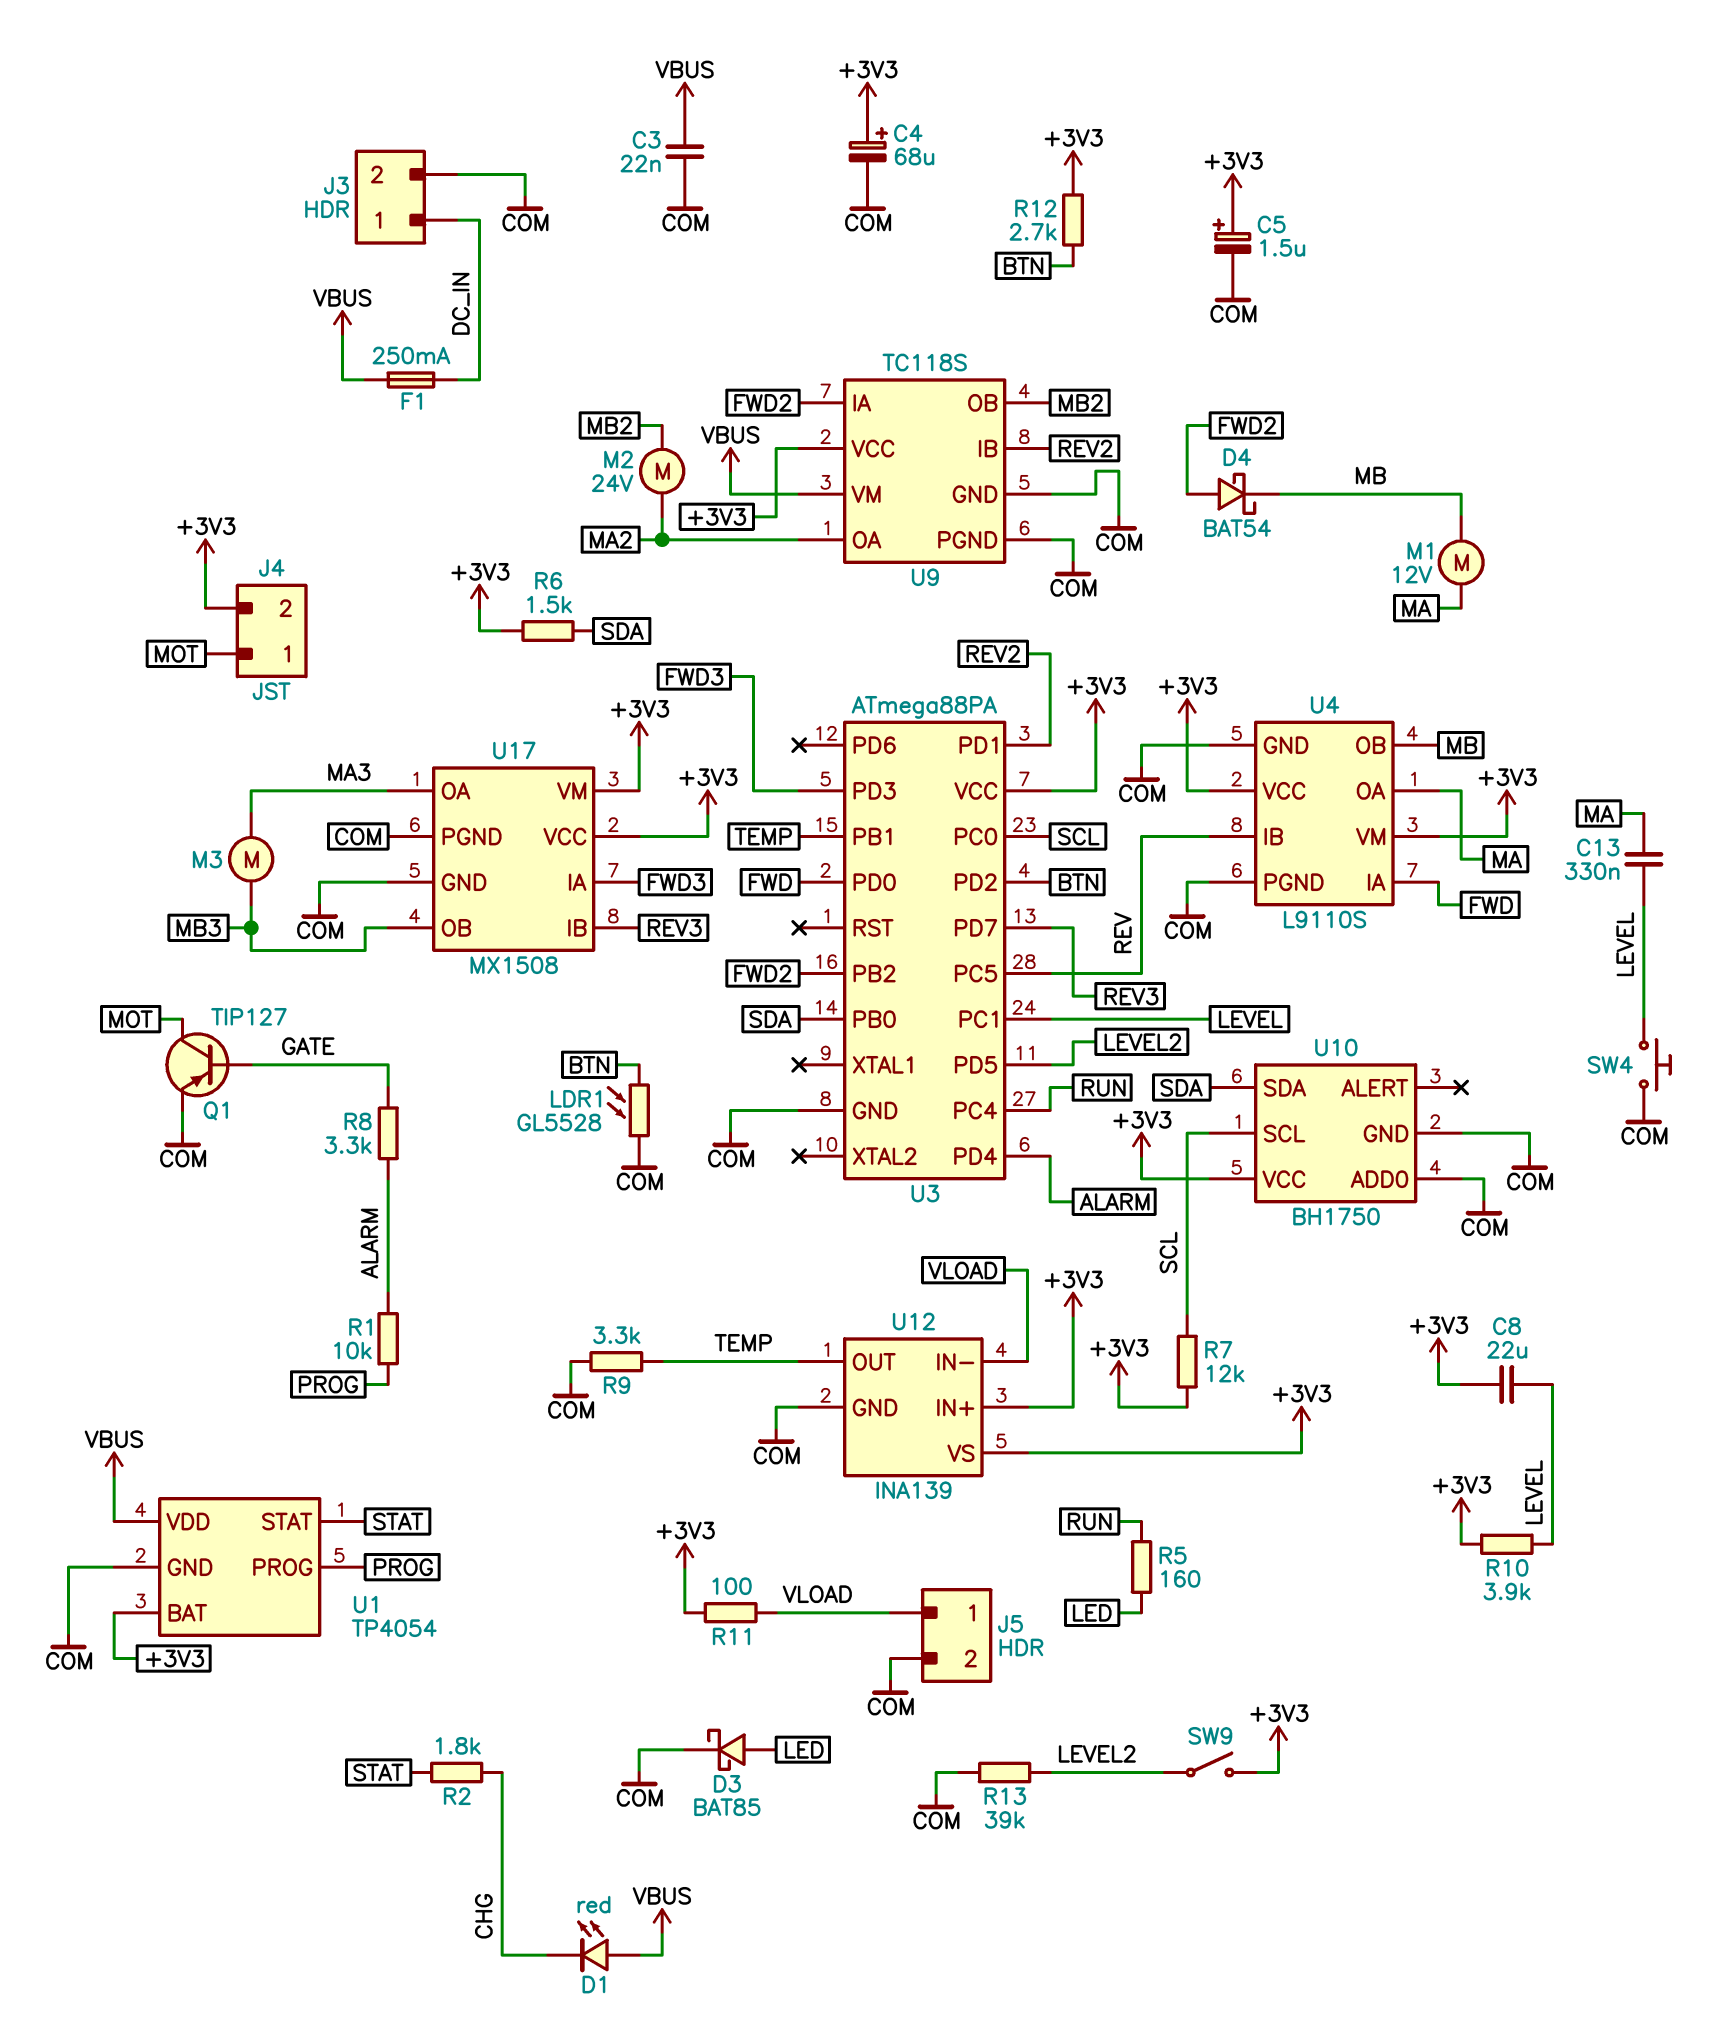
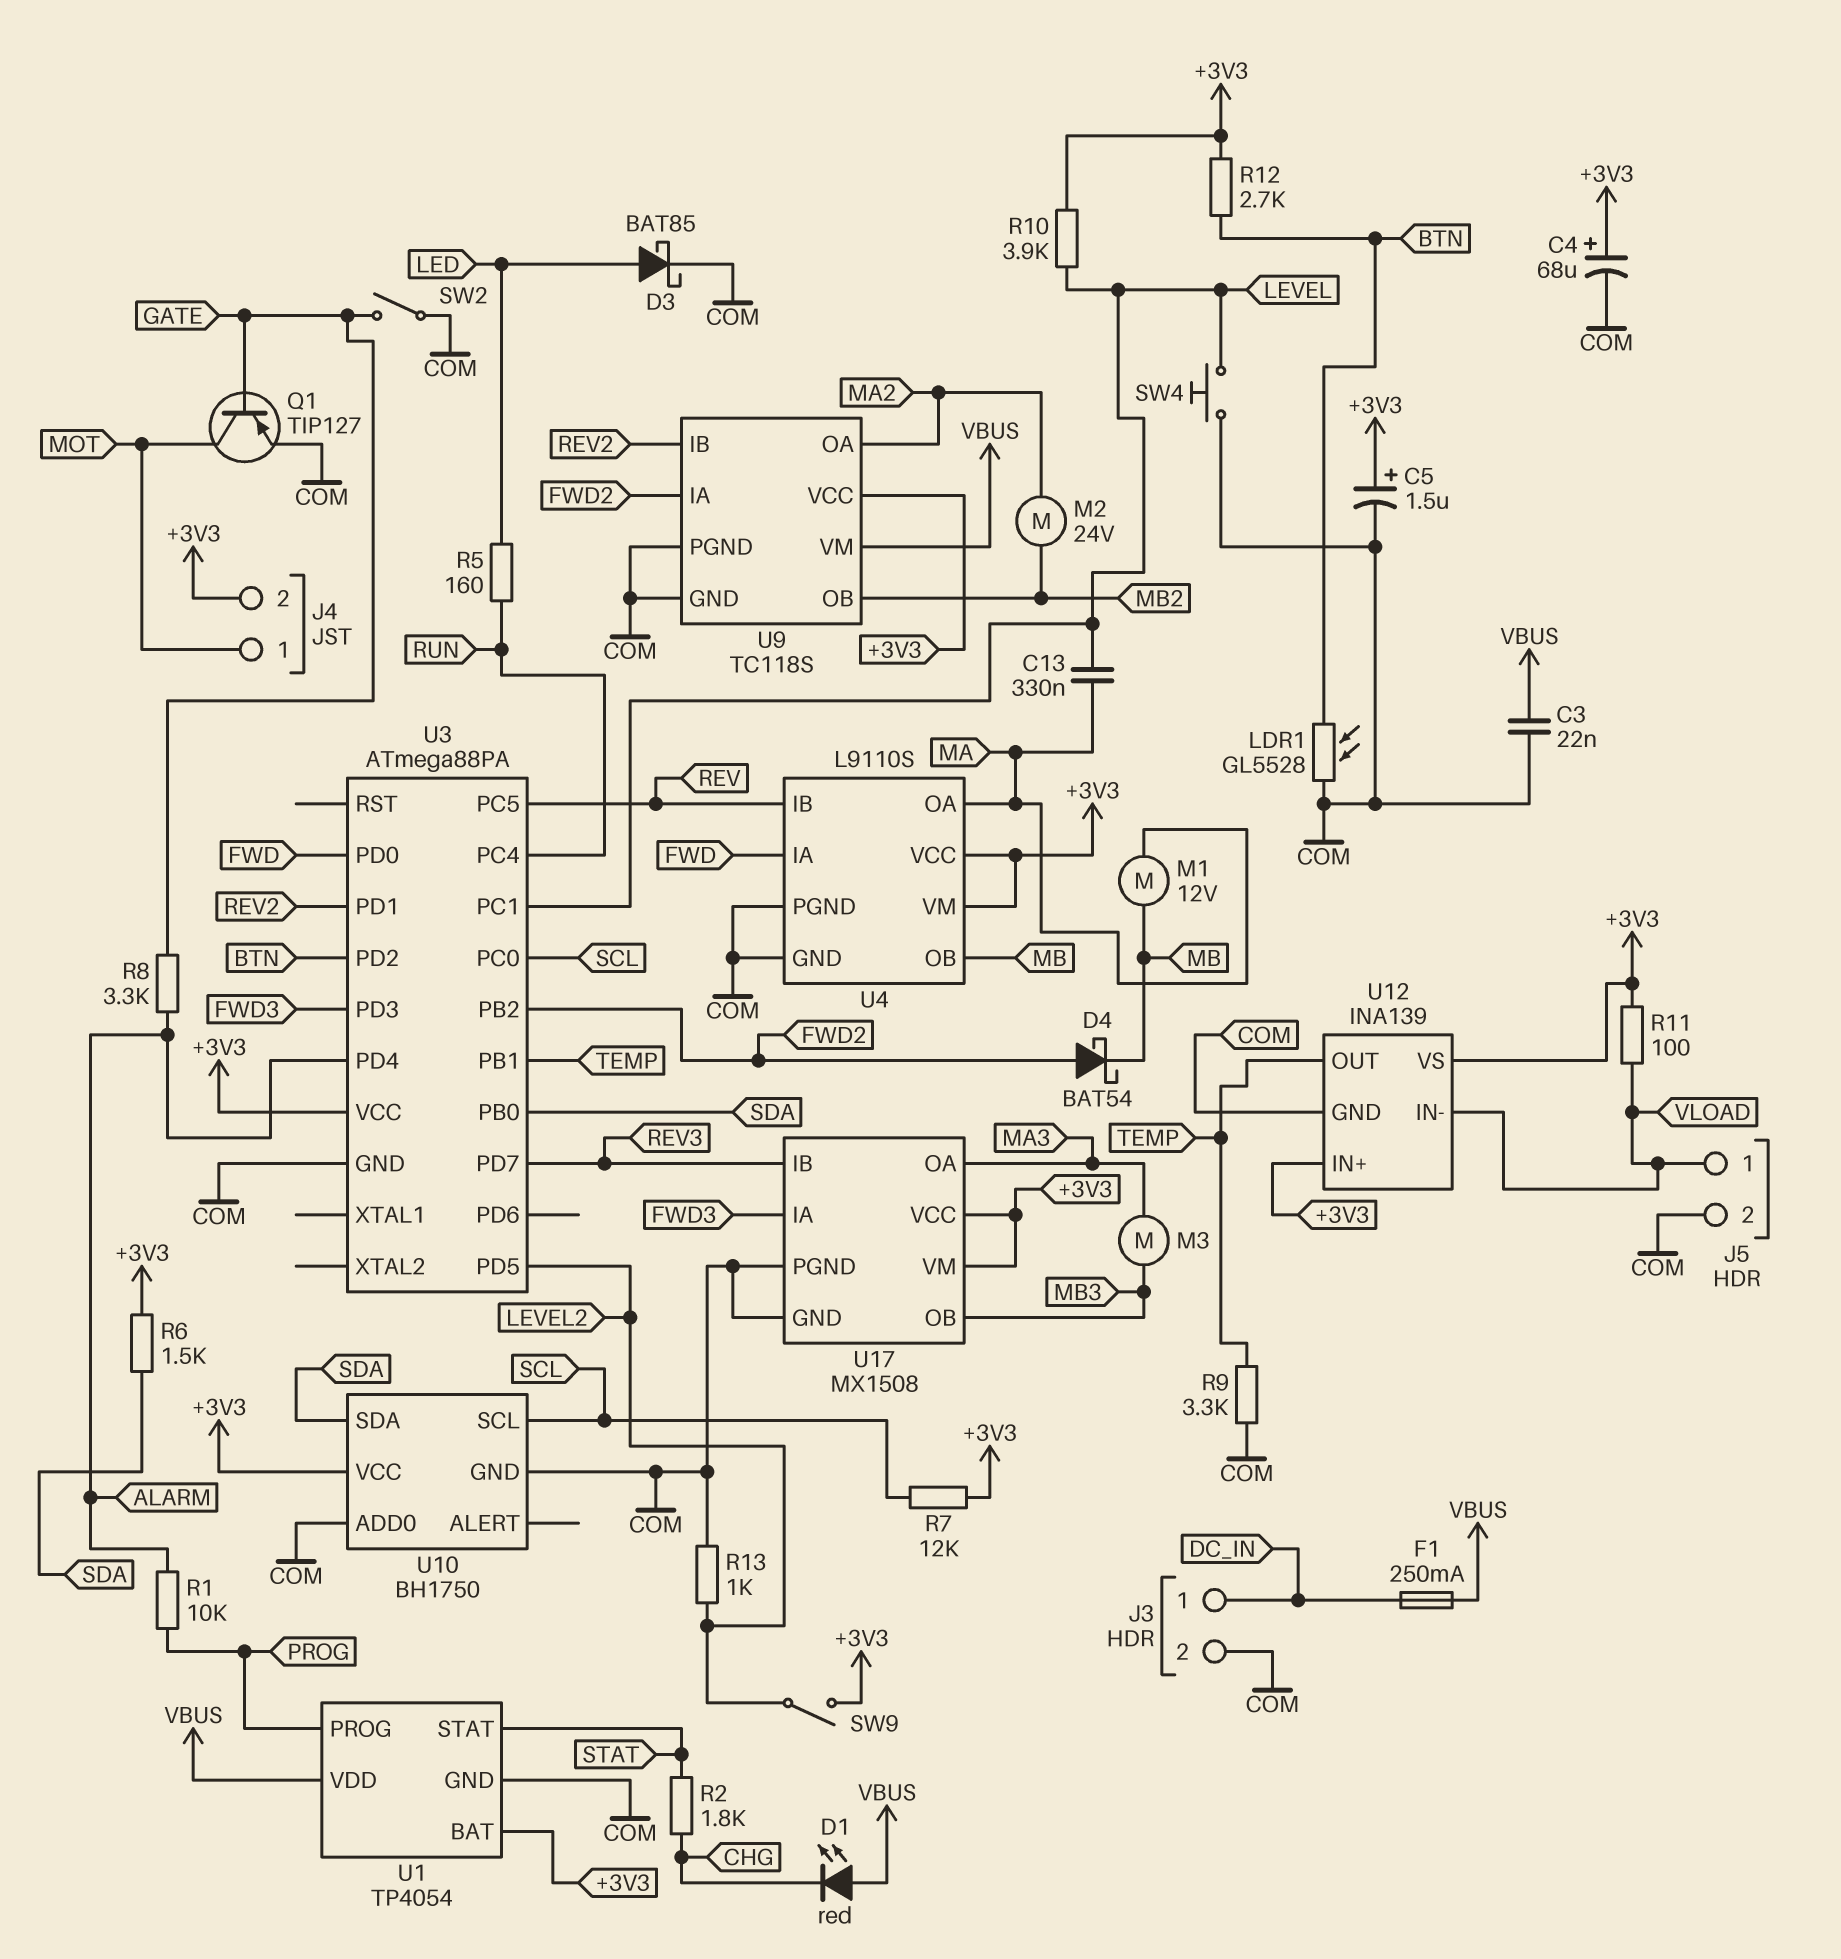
C8: 22uF (+3V3, LEVEL) -> none
R13: 39k (COM, LEVEL2) -> 1k (COM, LEVEL2)
SW2: none -> switch (COM, GATE)

